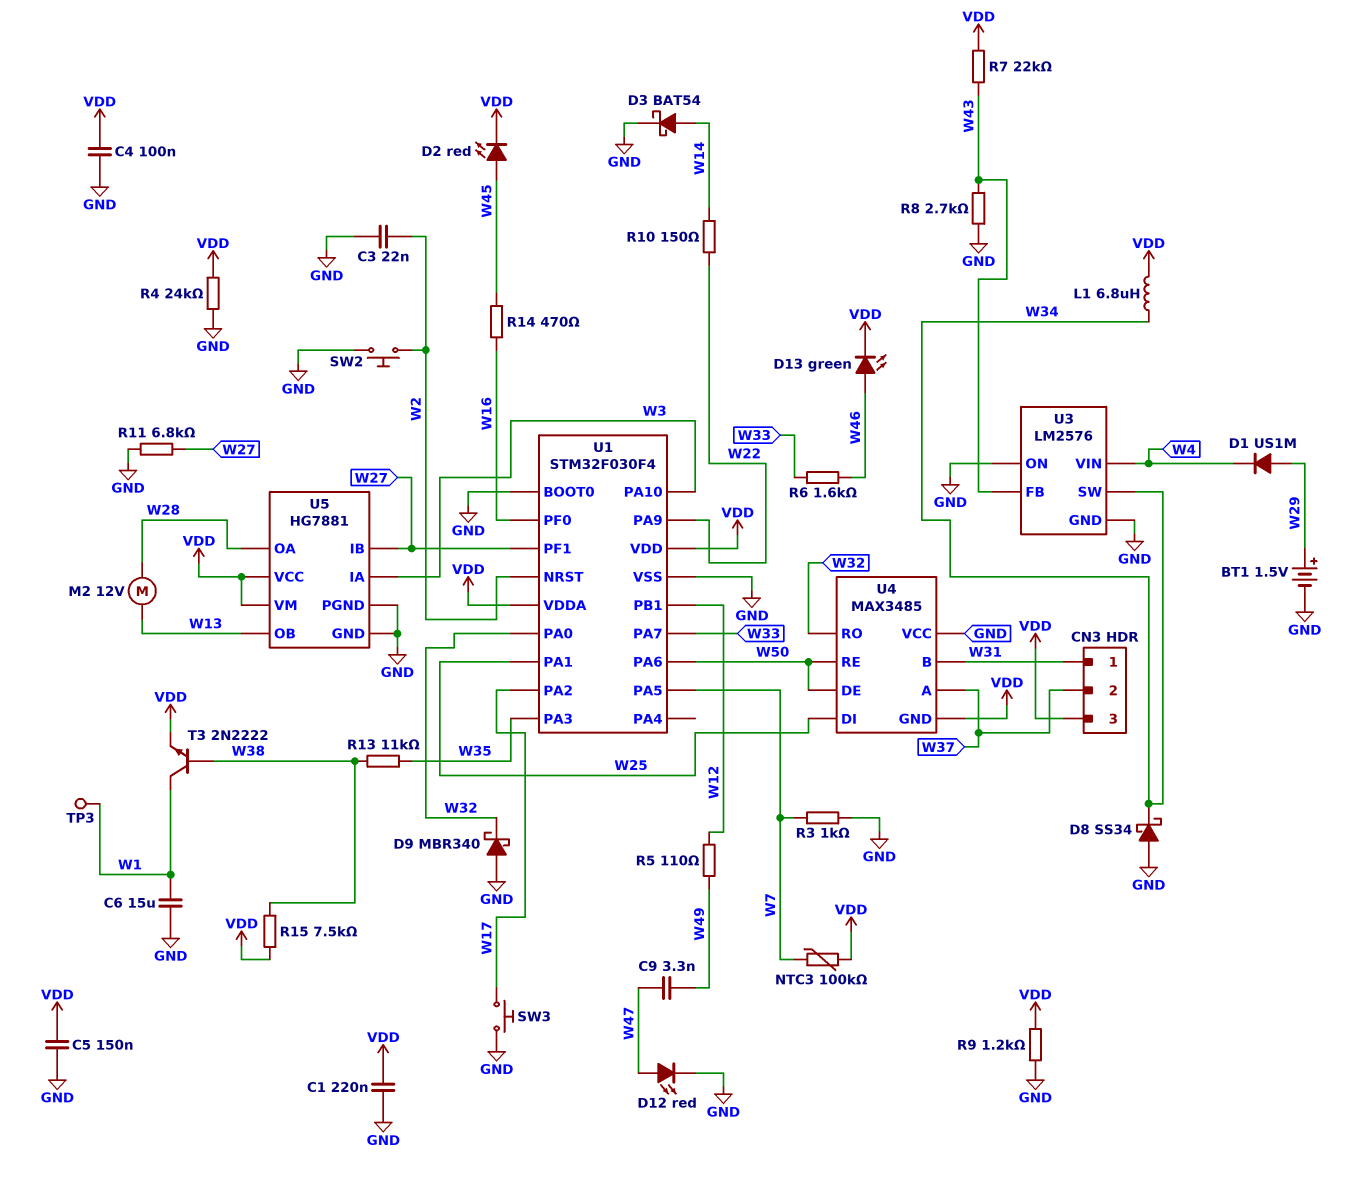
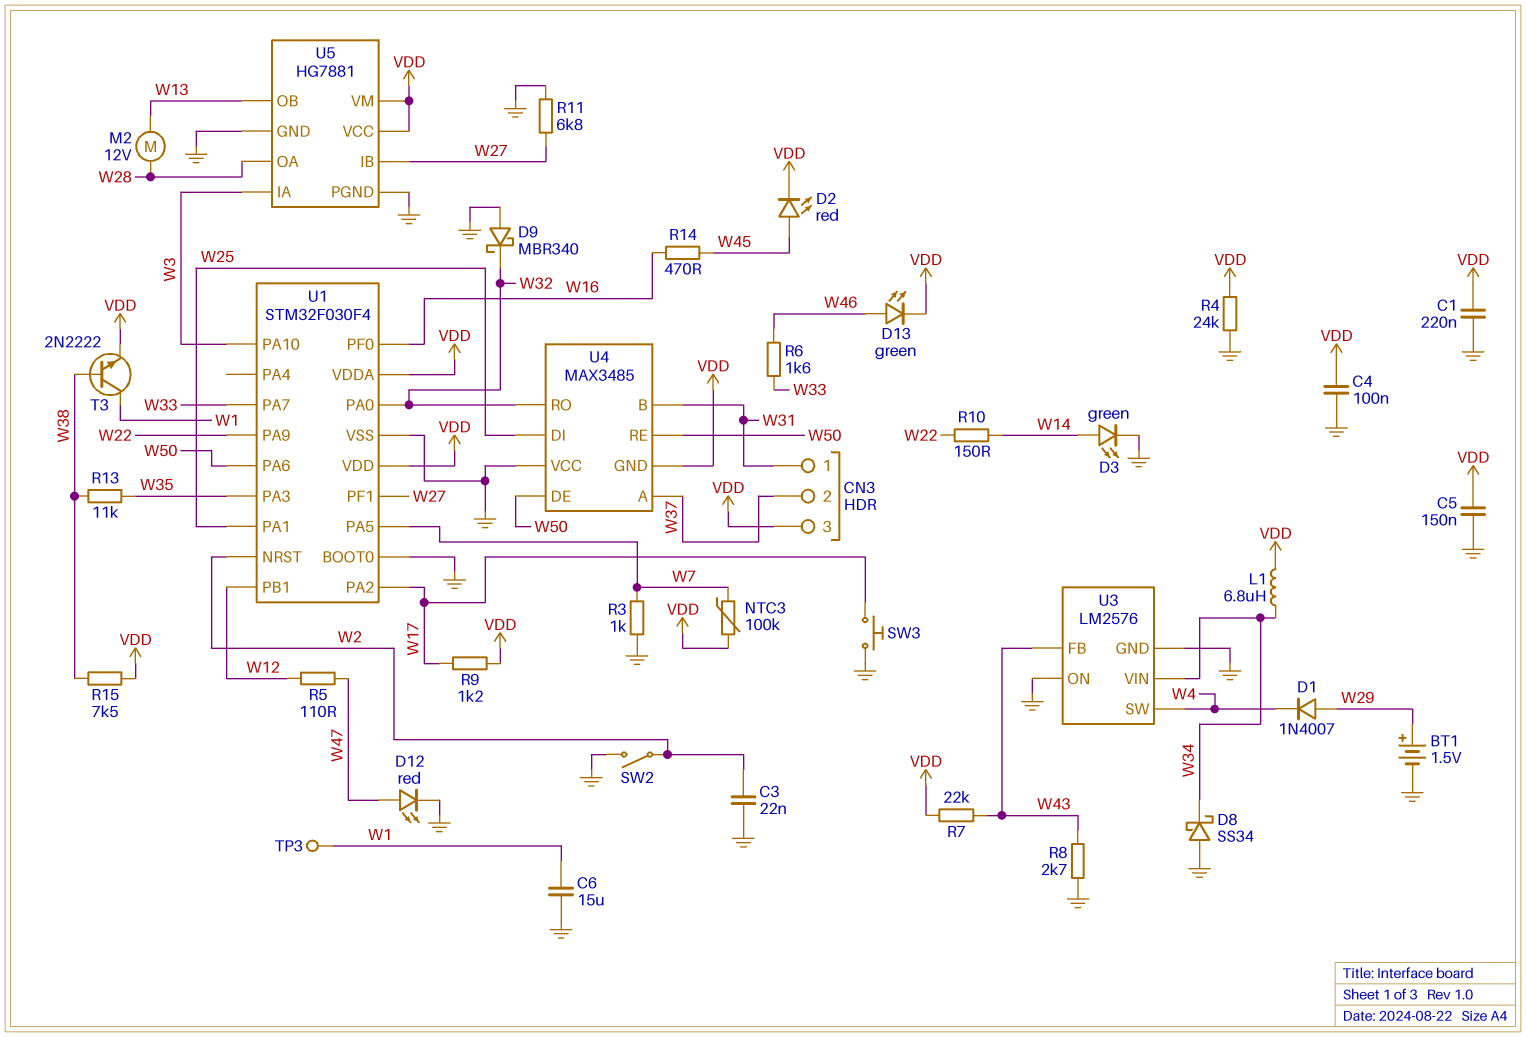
C9: 3.3nF (W47, W49) -> none
D1: diode US1M (A W29, K W4) -> diode 1N4007 (A W29, K W4)
D3: schottky BAT54 (A W14, K GND) -> LED green (A W14, K GND)
R5: 110 (W12, W49) -> 110 (W12, W47)
R9: 1.2k (GND, VDD) -> 1.2k (VDD, W17)
SW2: button (GND, W2) -> switch (GND, W2)
U3 pin SW: W34 -> W4
U3 pin VIN: W4 -> W34

